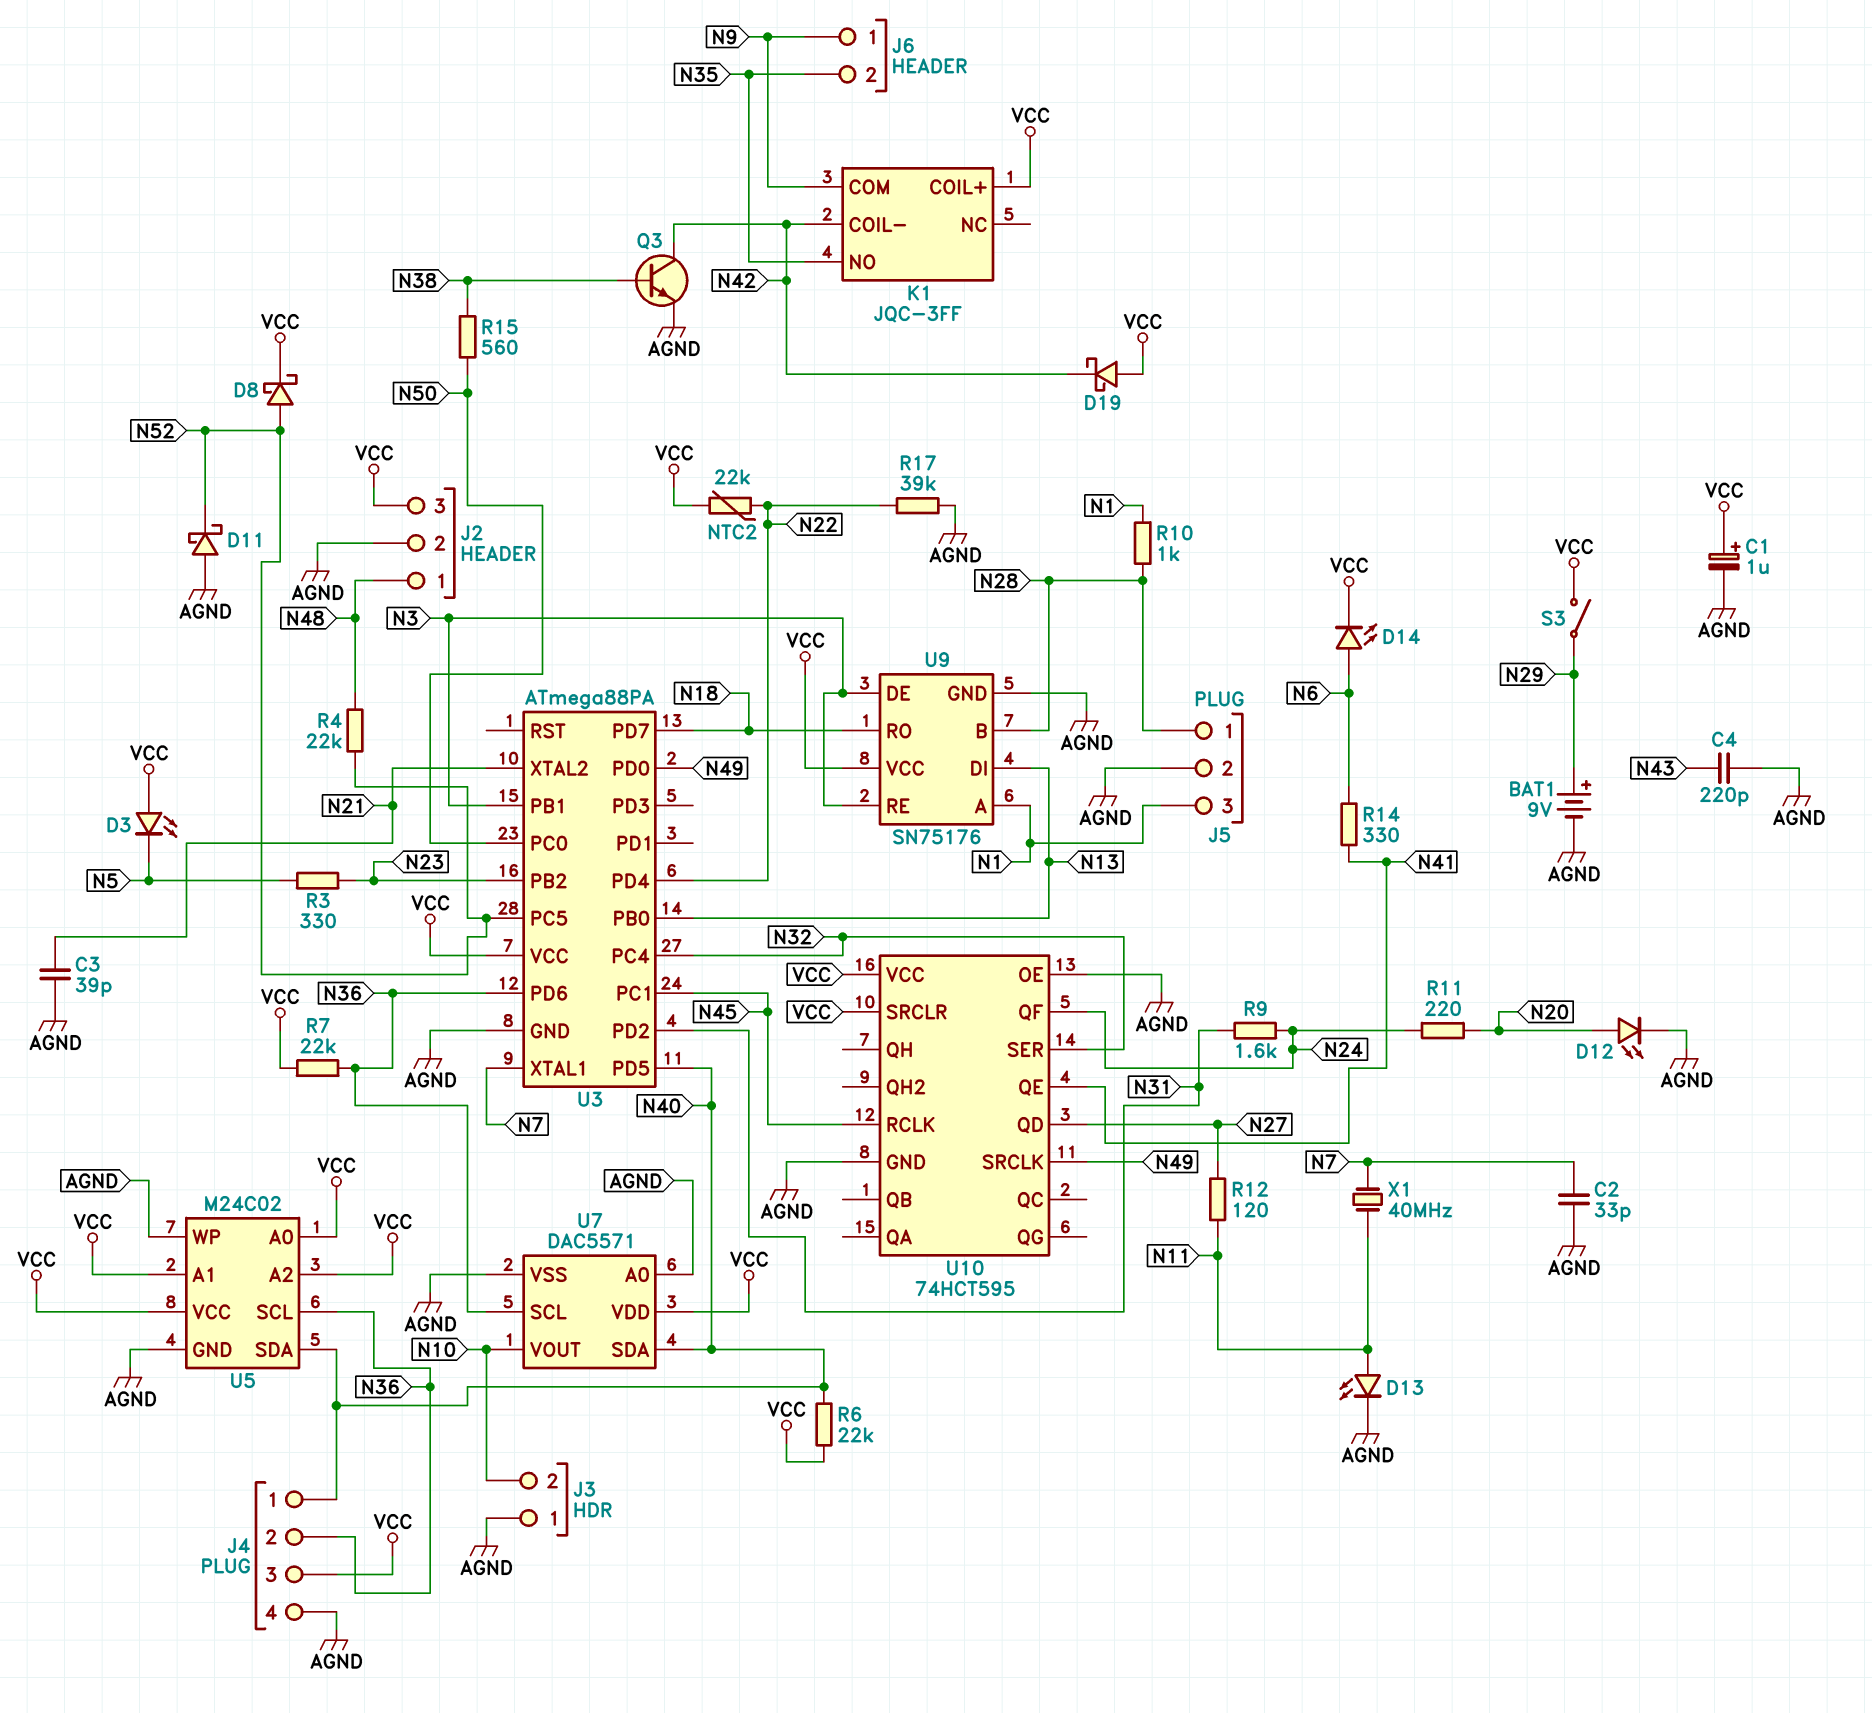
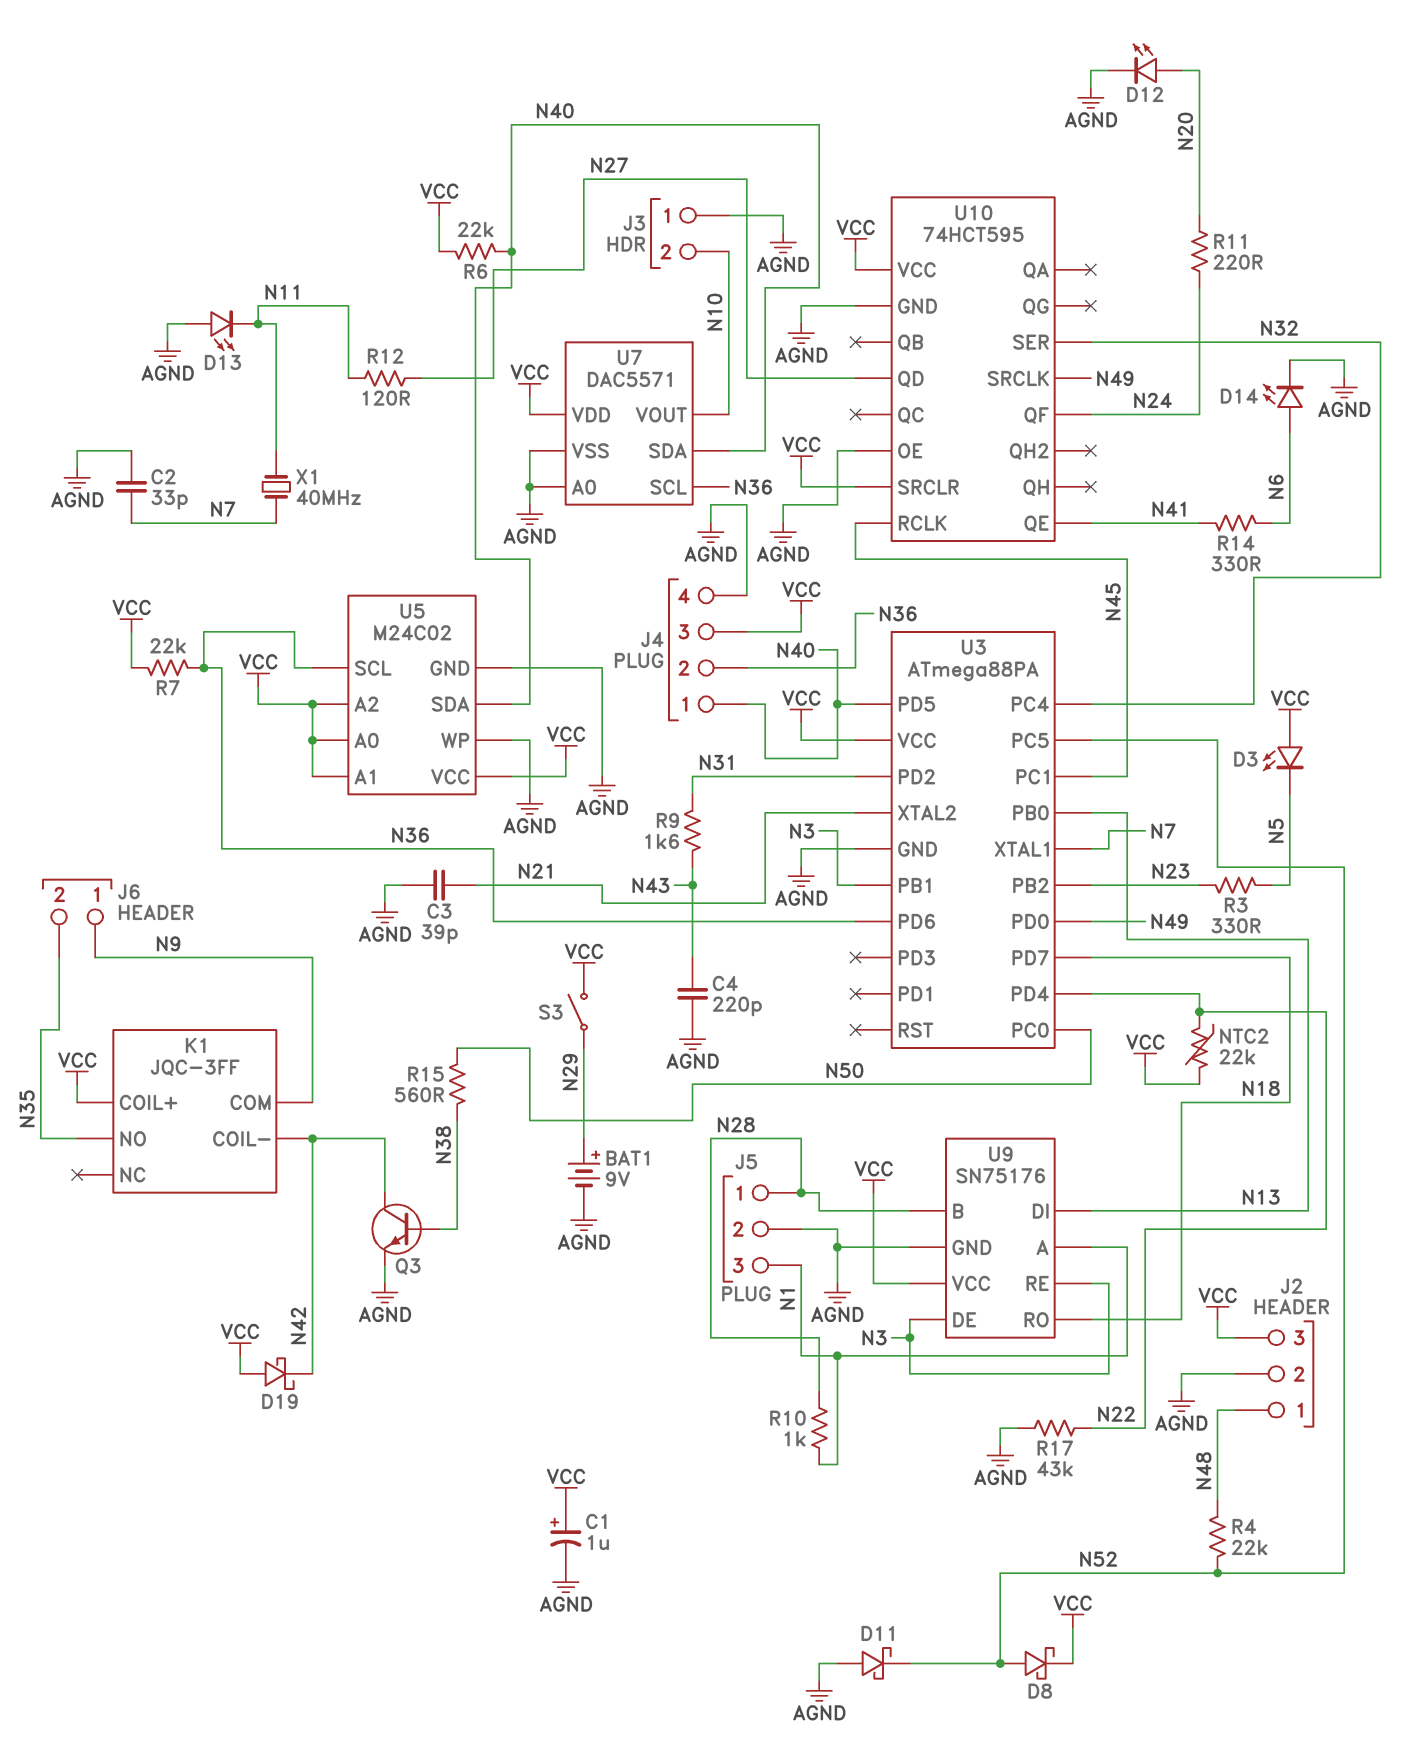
D13: LED (A N11, K AGND) -> LED (A AGND, K N11)
D14: LED (A N6, K VCC) -> LED (A N6, K AGND)
R9: 1.6k (N24, N31) -> 1.6k (N31, N43)
R17: 39k (AGND, N22) -> 43k (AGND, N22)

